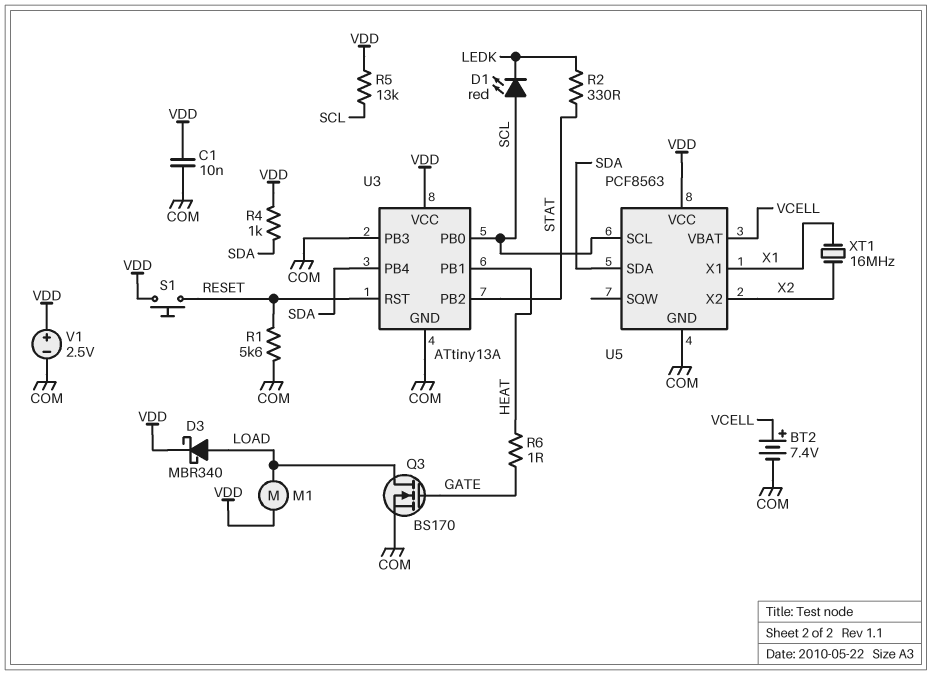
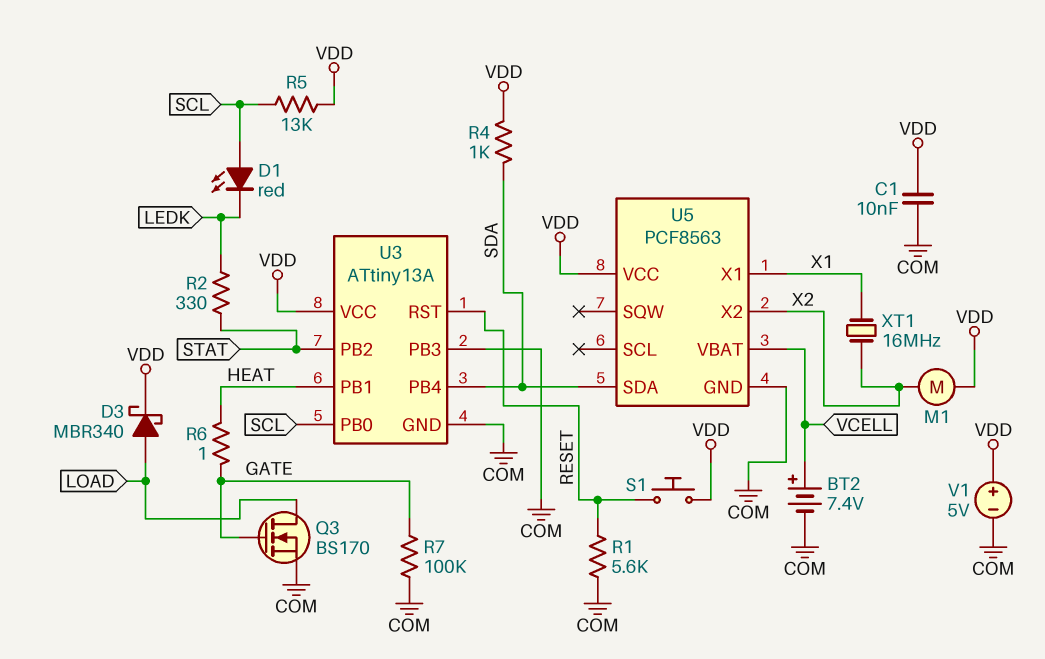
M1: motor (LOAD, VDD) -> motor (VDD, X2)
R7: none -> 100k (COM, GATE)
U5 pin SCL: SCL -> none
V1: 2.5V (plus VDD, minus COM) -> 5V (plus VDD, minus COM)

